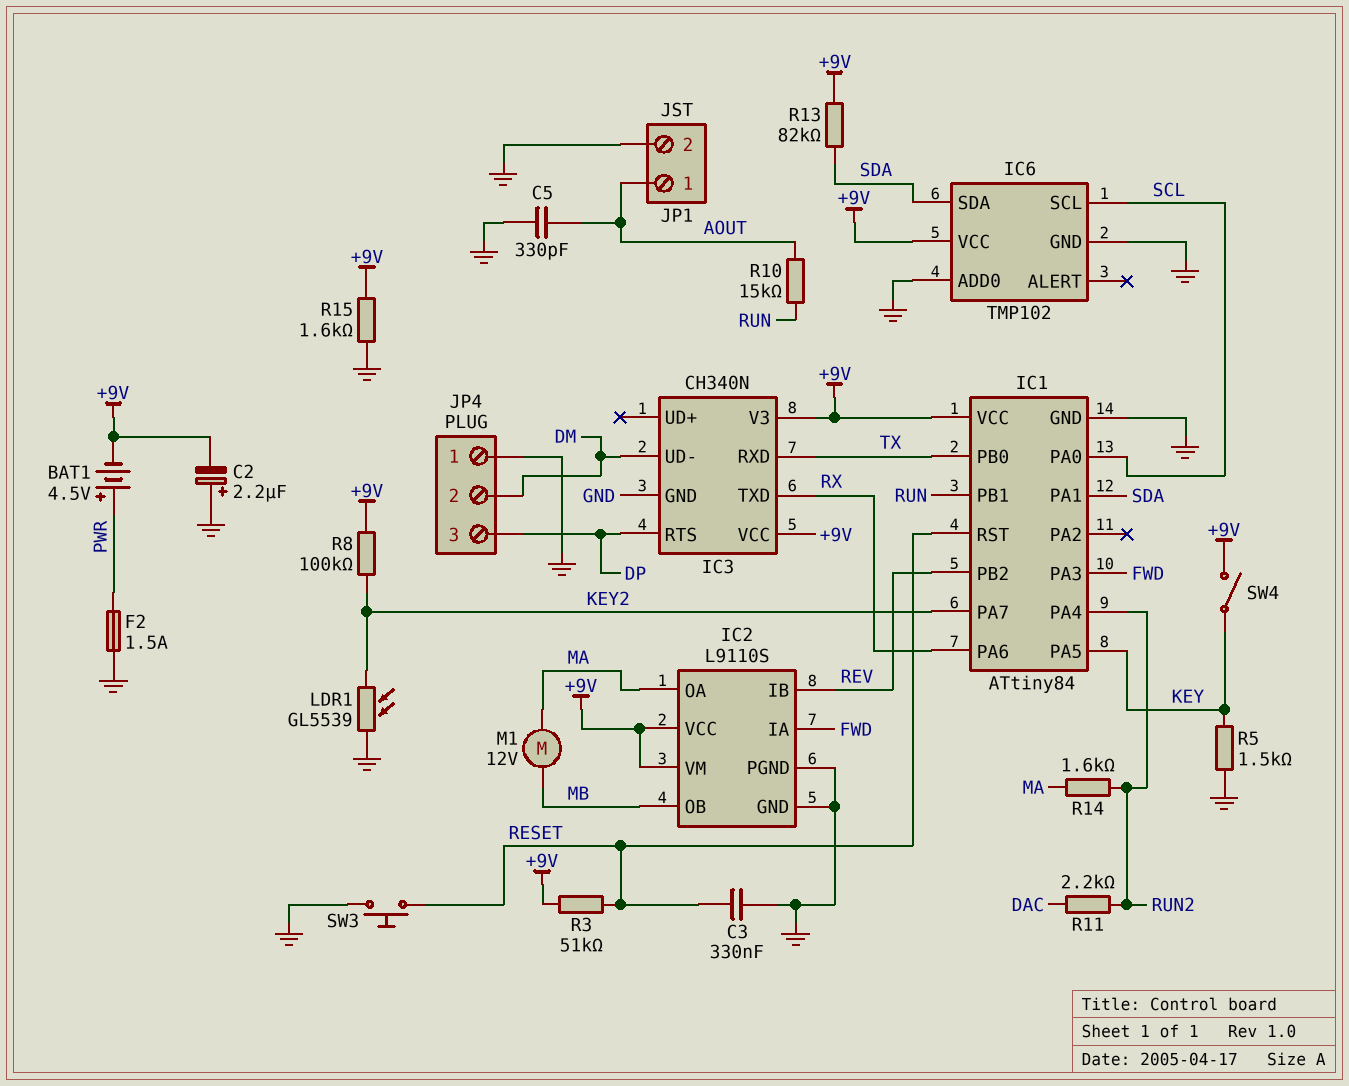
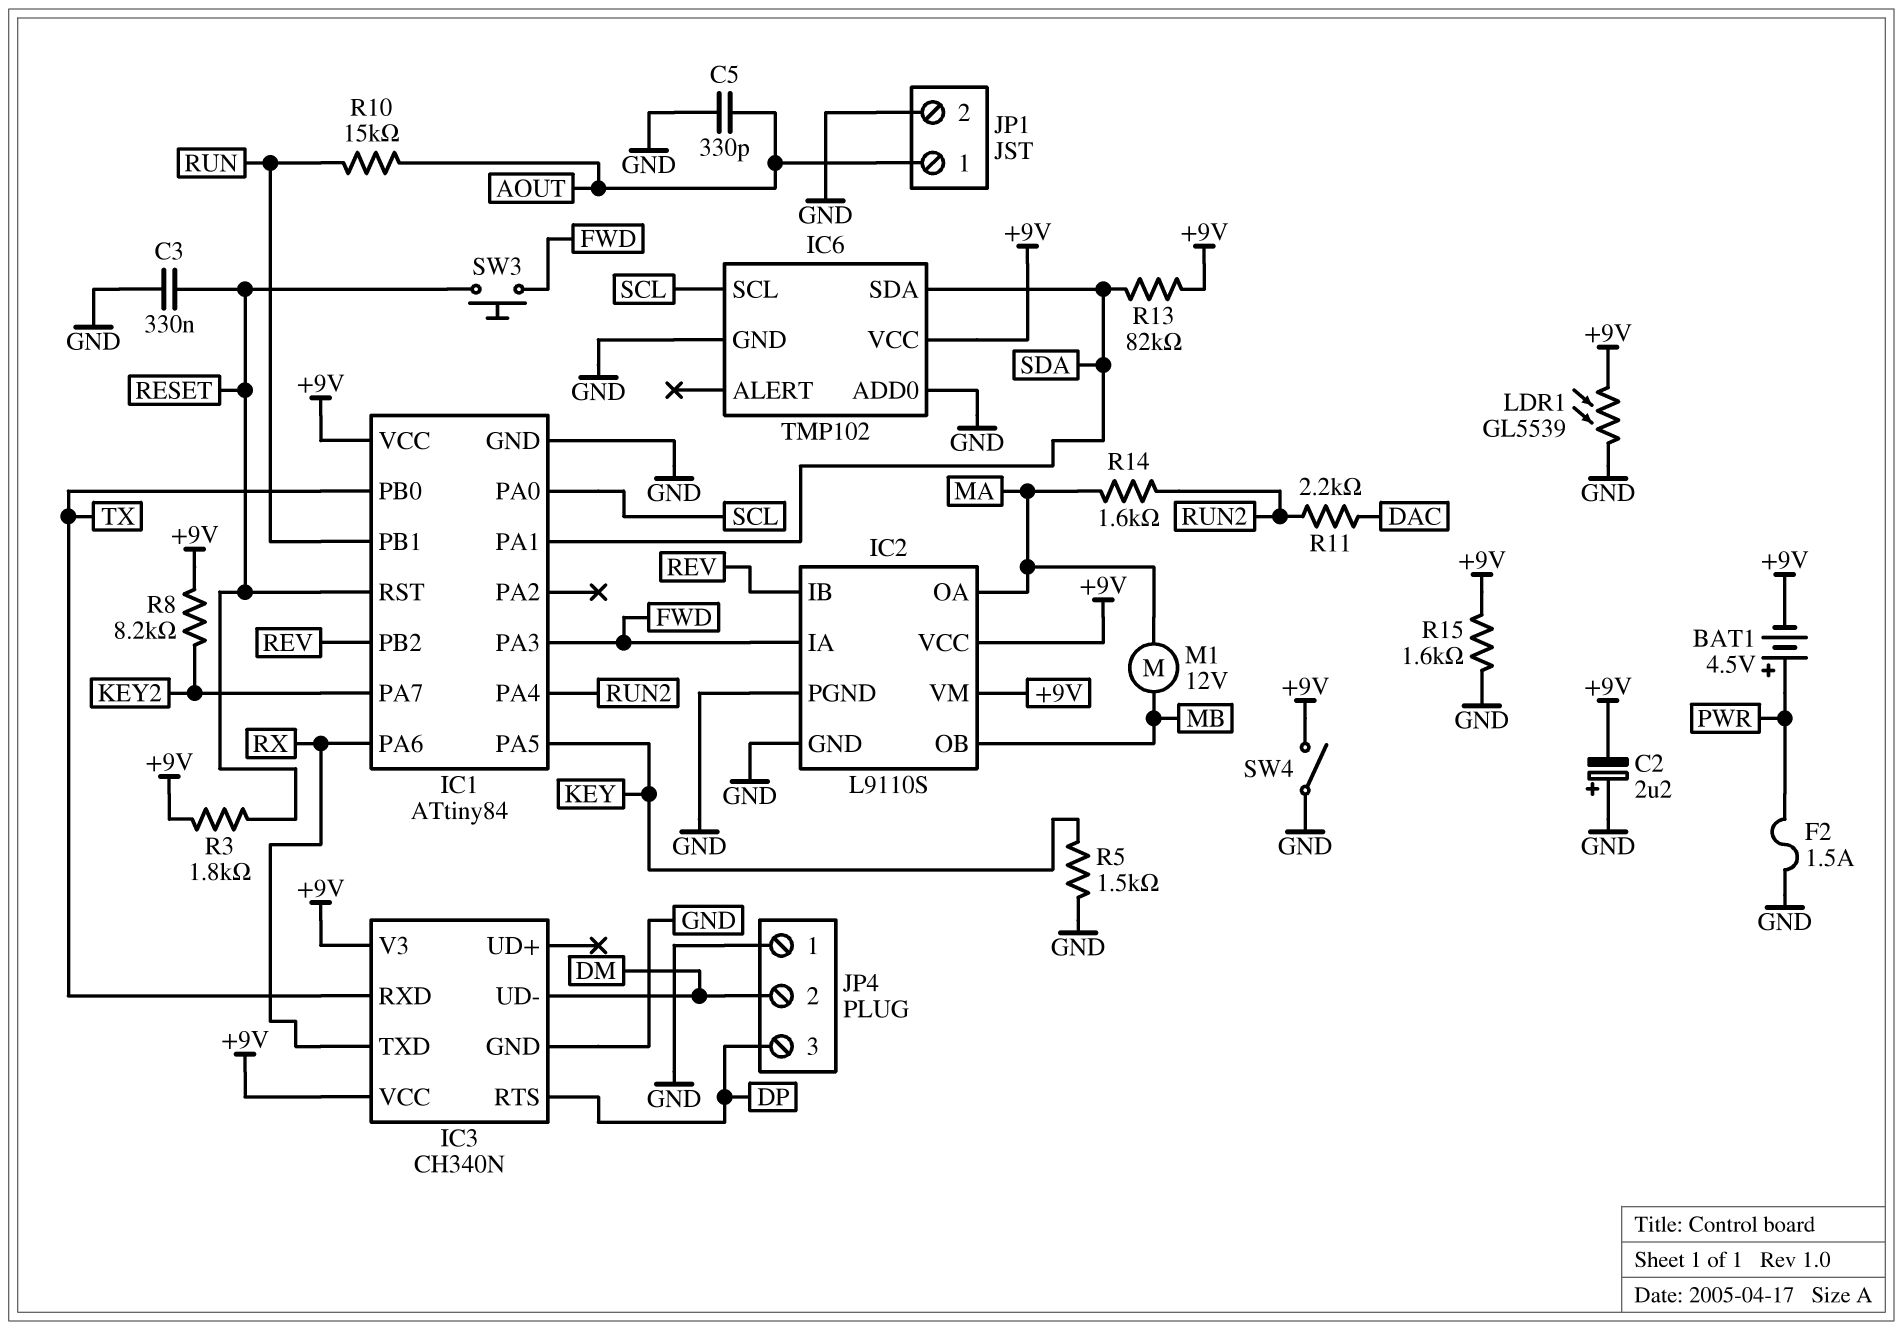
LDR1: GL5539 (GND, KEY2) -> GL5539 (+9V, GND)
R3: 51k (+9V, RESET) -> 1.8k (+9V, RESET)
R8: 100k (+9V, KEY2) -> 8.2k (+9V, KEY2)
SW3: button (GND, RESET) -> button (FWD, RESET)
SW4: switch (+9V, KEY) -> switch (+9V, GND)

